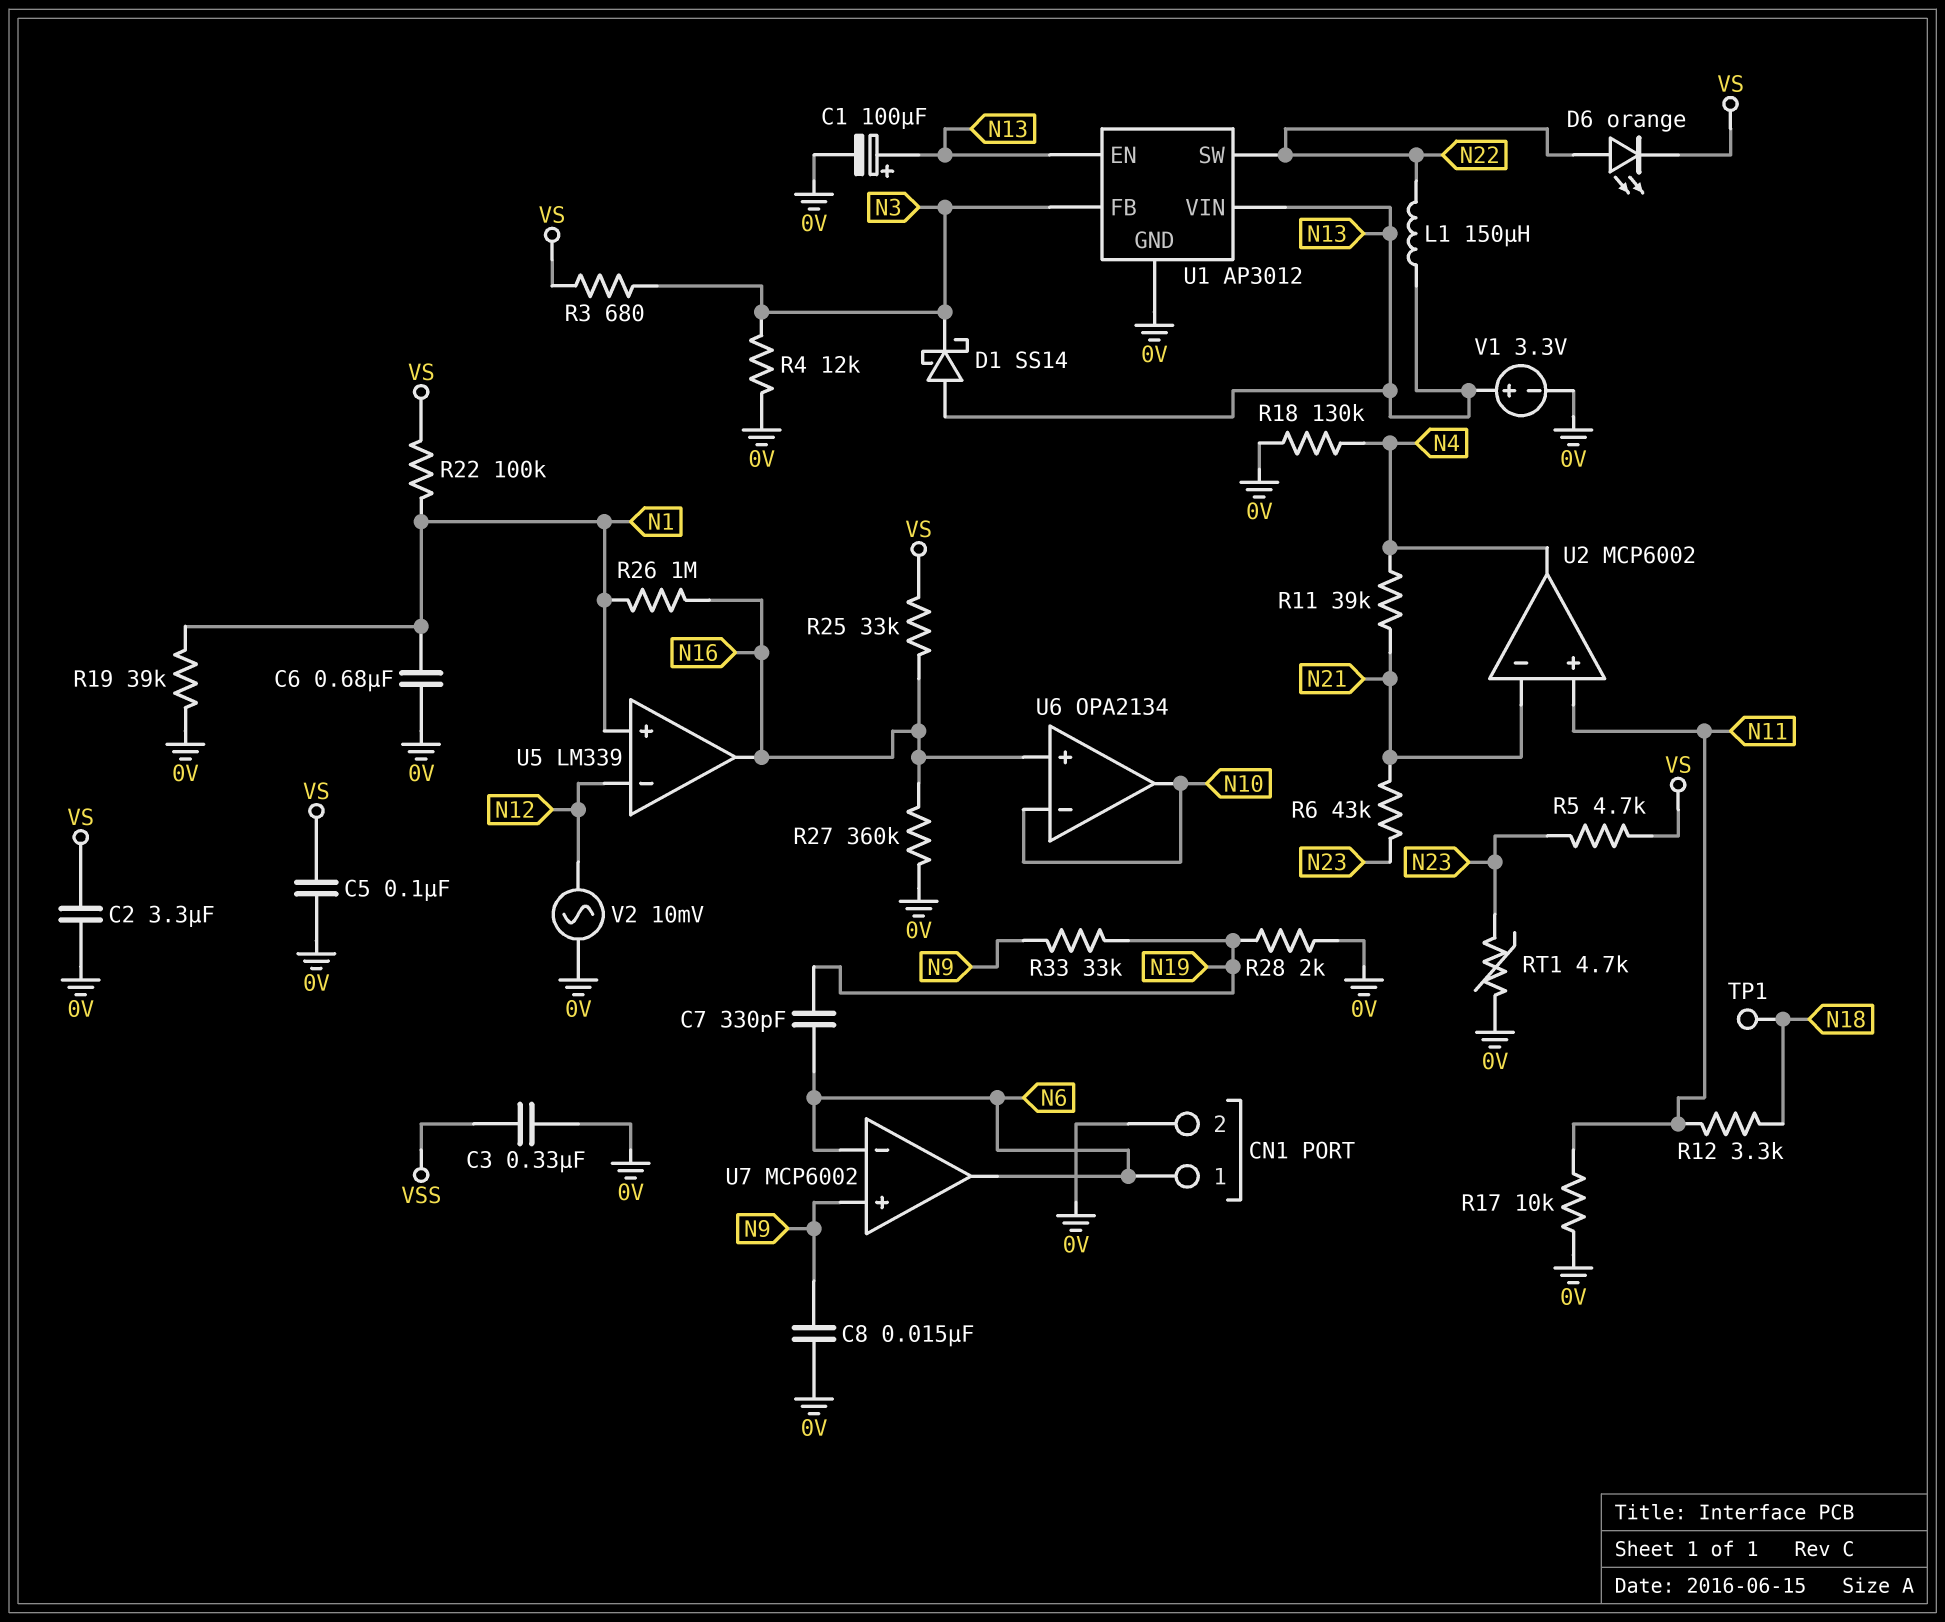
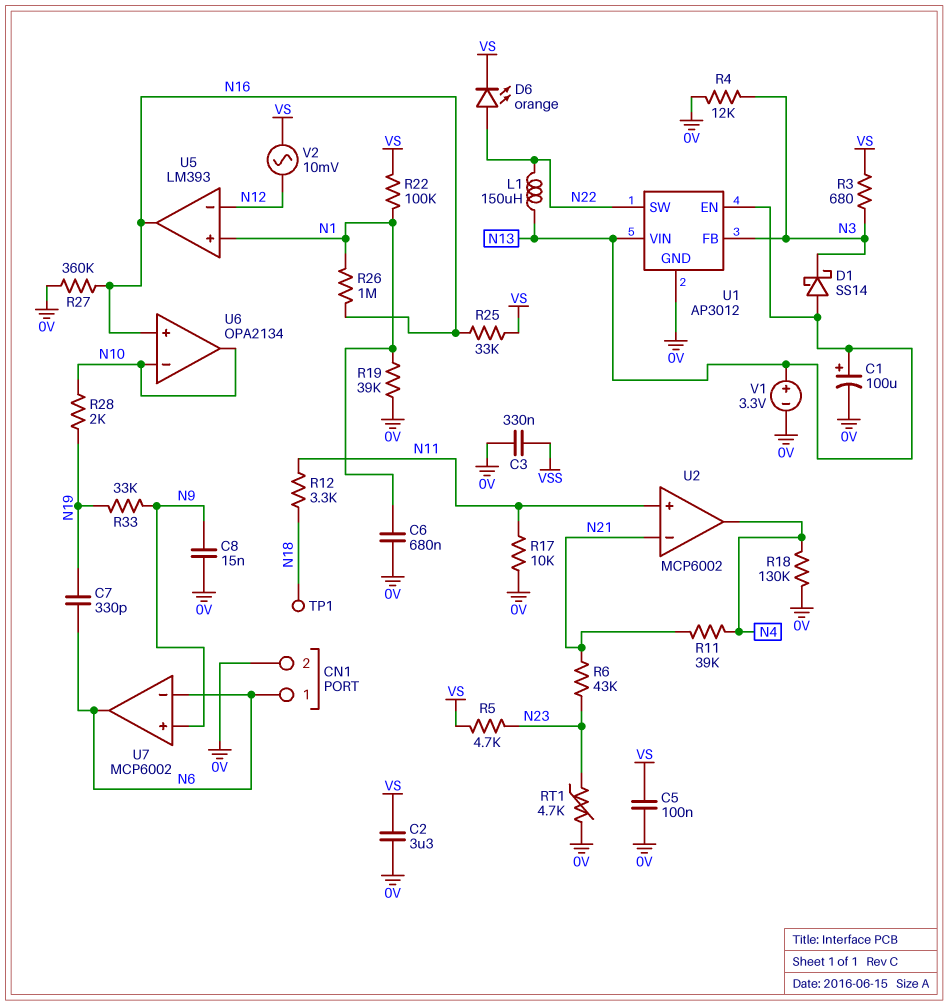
R28: 2k (0V, N19) -> 2k (N10, N19)
U5: LM339 -> LM393
V2: AC 10mV (0V, N12) -> AC 10mV (N12, VS)

